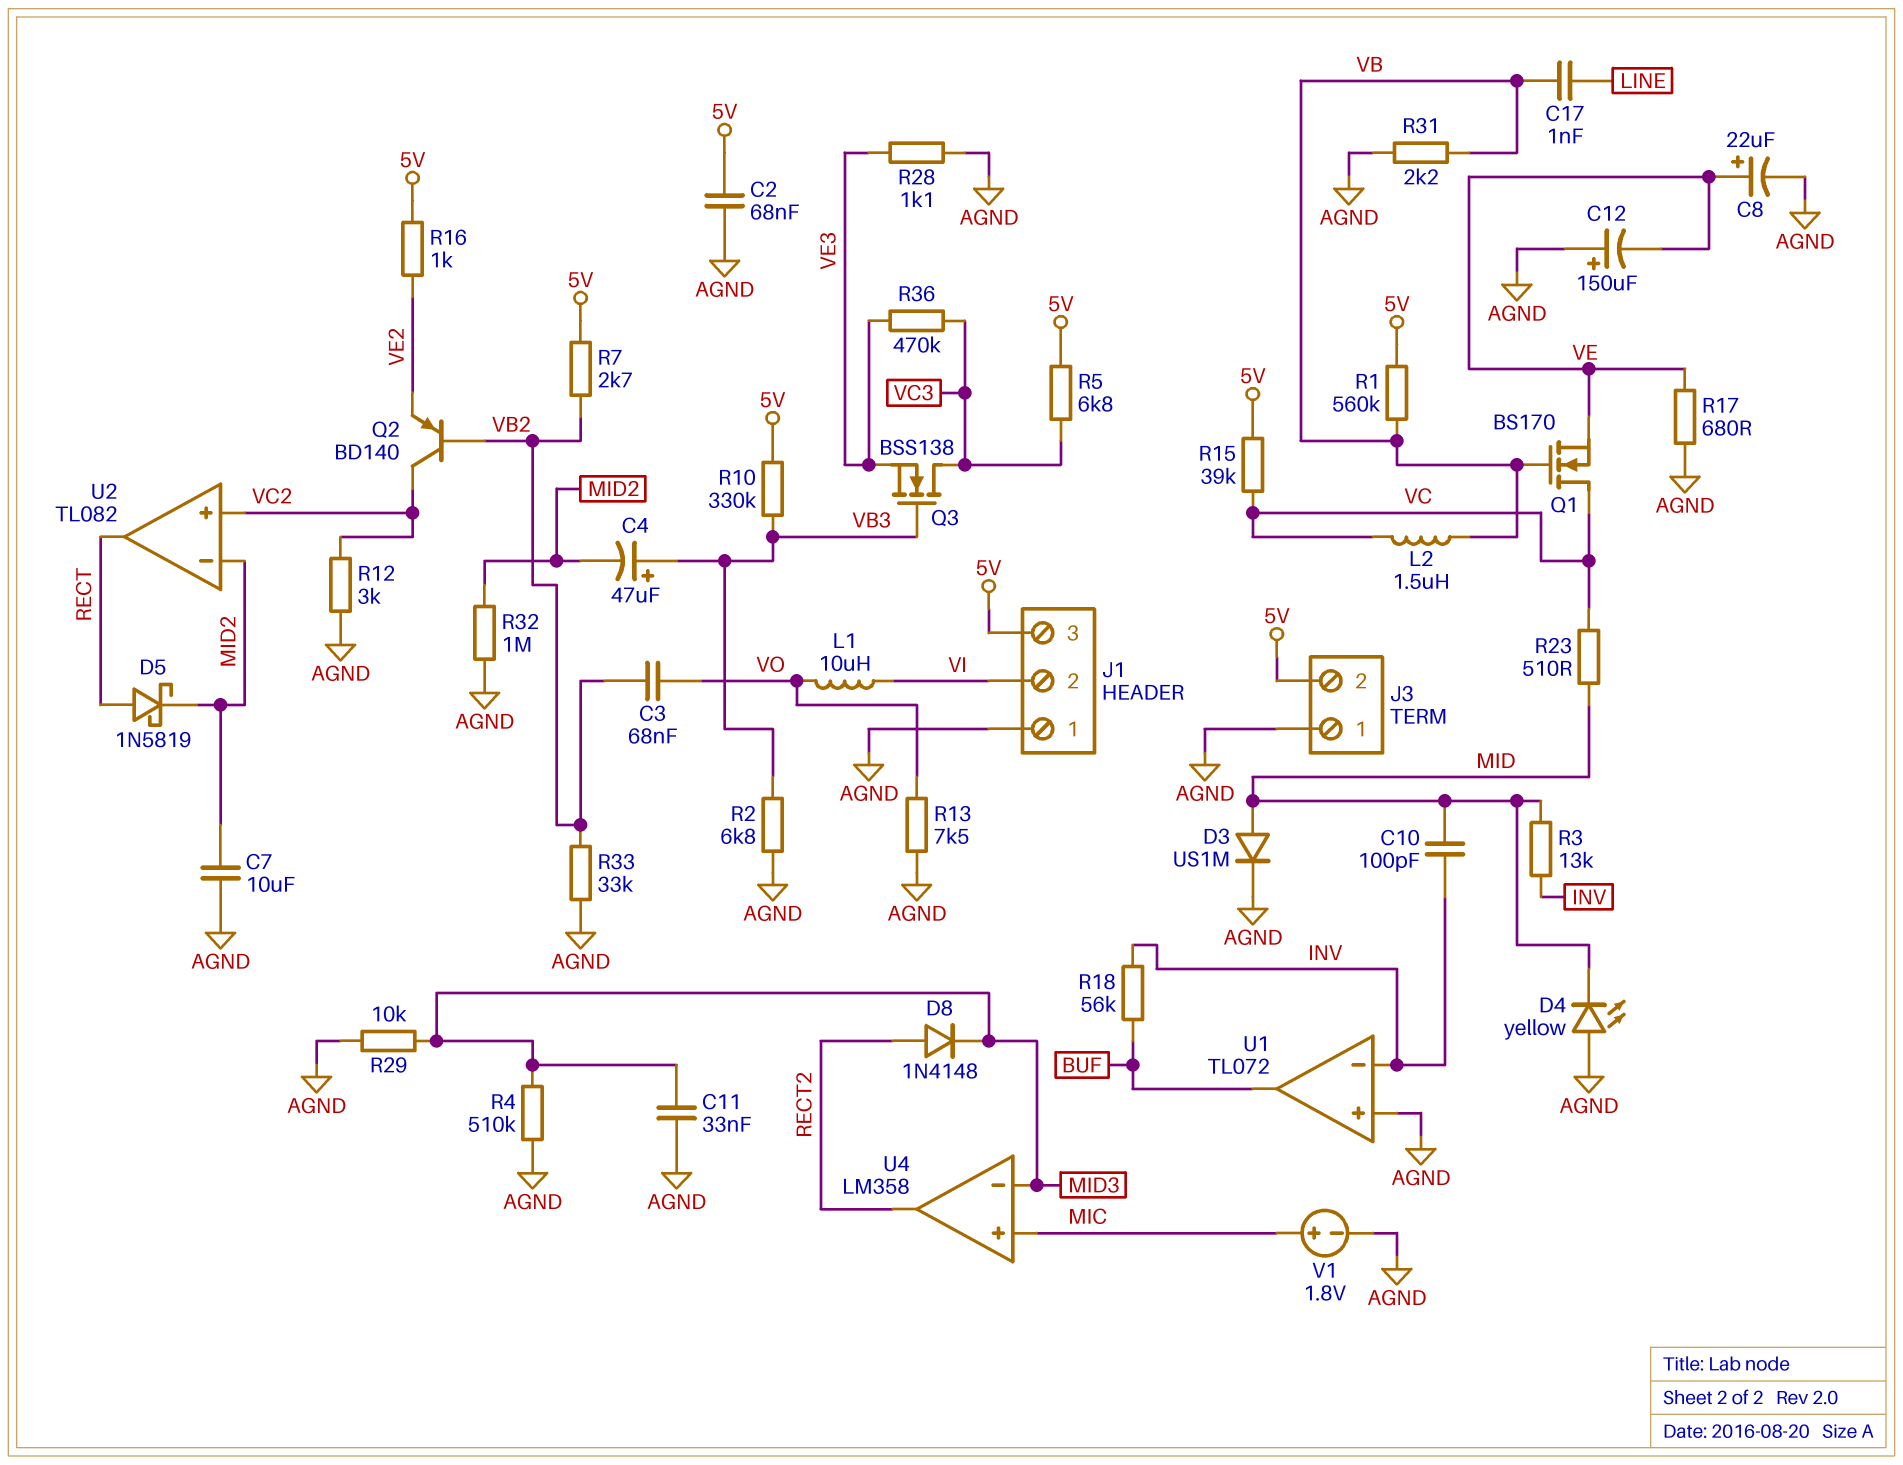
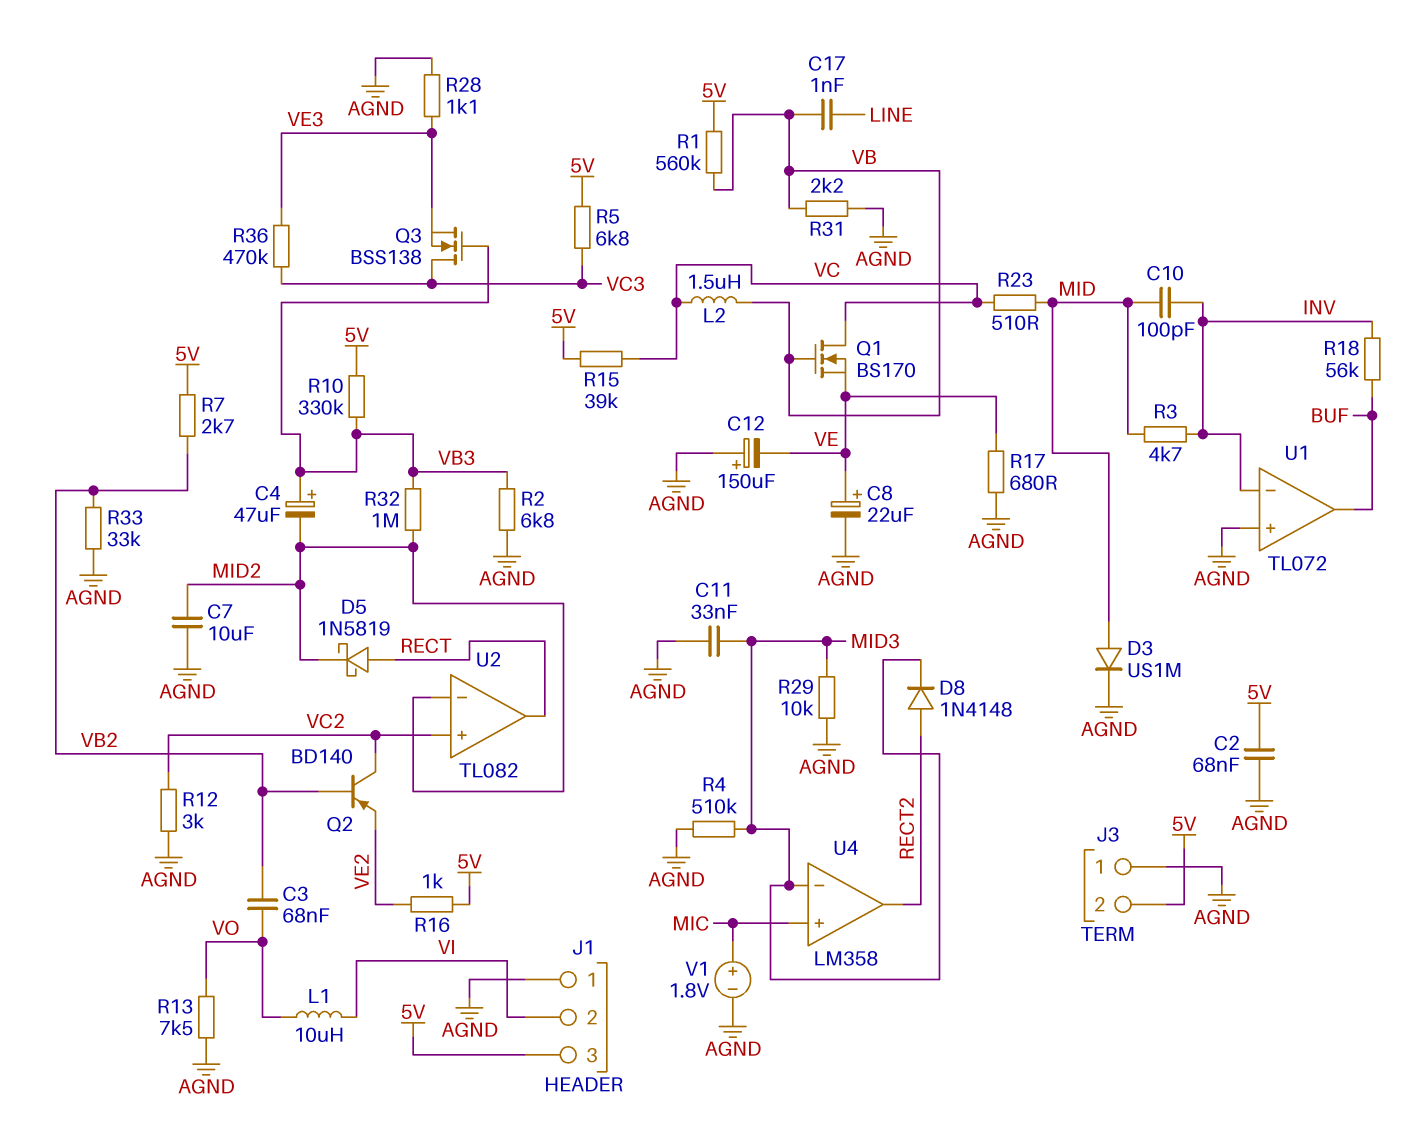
D4: LED yellow (A AGND, K MID) -> none
R3: 13k (INV, MID) -> 4.7k (INV, MID)
R32: 1M (AGND, MID2) -> 1M (MID2, VB3)

